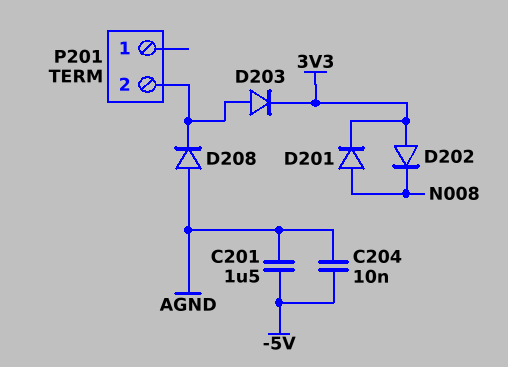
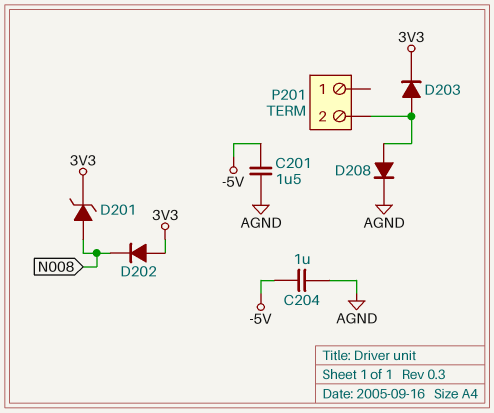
C204: 10nF (-5V, AGND) -> 1uF (-5V, AGND)
D201: diode (A N008, K 3V3) -> zener (A N008, K 3V3)
D208: diode (A AGND, K P201/2) -> diode (A P201/2, K AGND)

